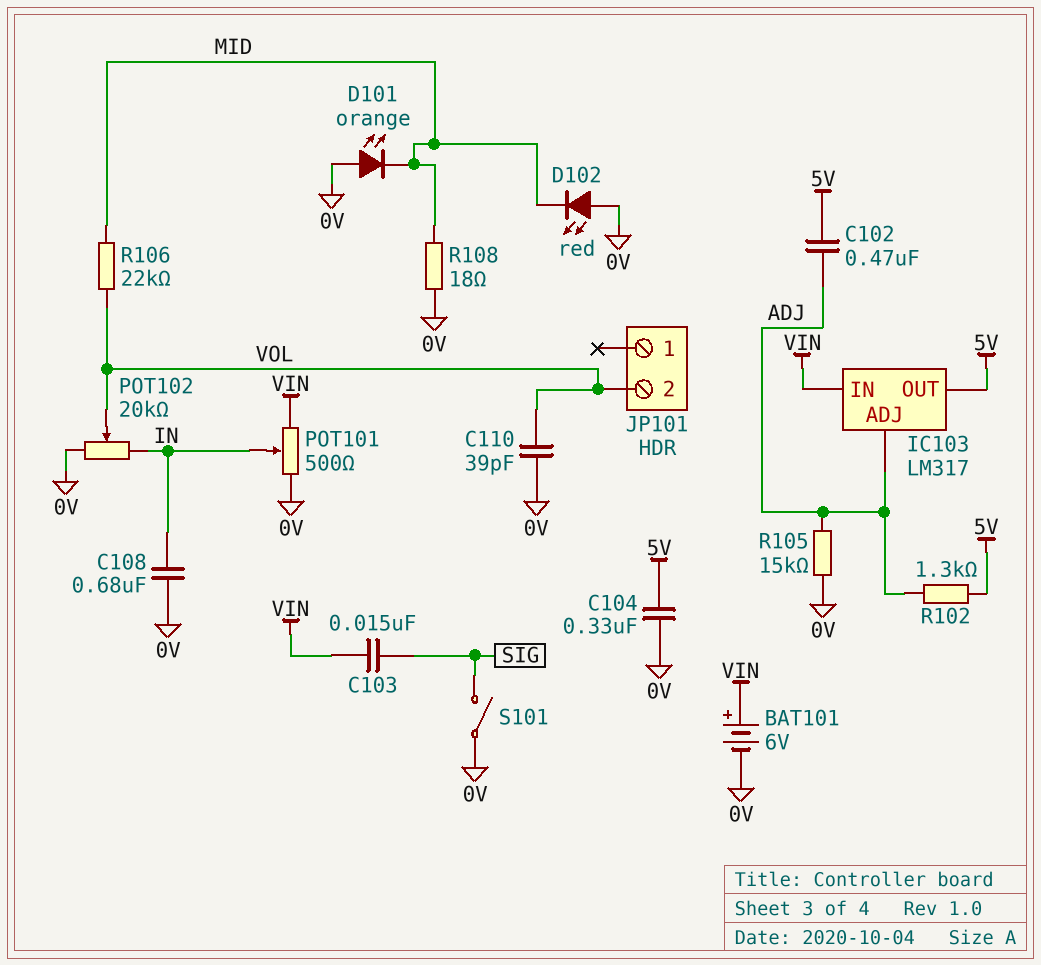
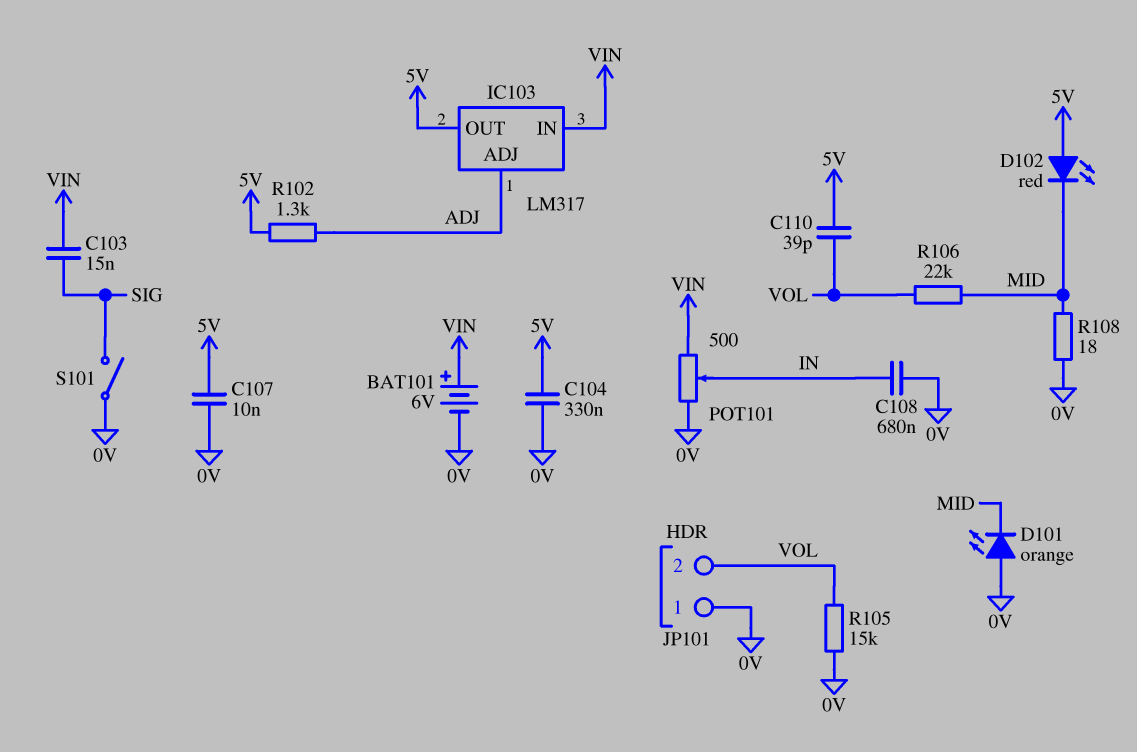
C102: 470nF (5V, ADJ) -> none
C107: none -> 10nF (0V, 5V)
C110: 39pF (0V, VOL) -> 39pF (5V, VOL)
D102: LED red (A 0V, K MID) -> LED red (A 5V, K MID)
JP101 pin 1: none -> 0V
POT102: 20k (0V, IN, wiper VOL) -> none
R105: 15k (0V, ADJ) -> 15k (0V, VOL)

